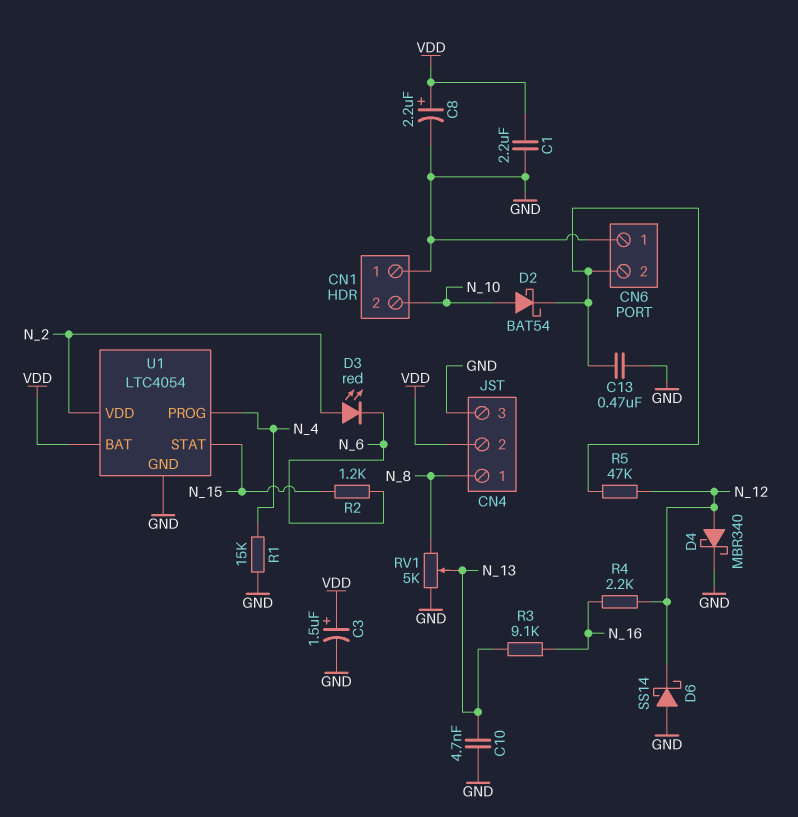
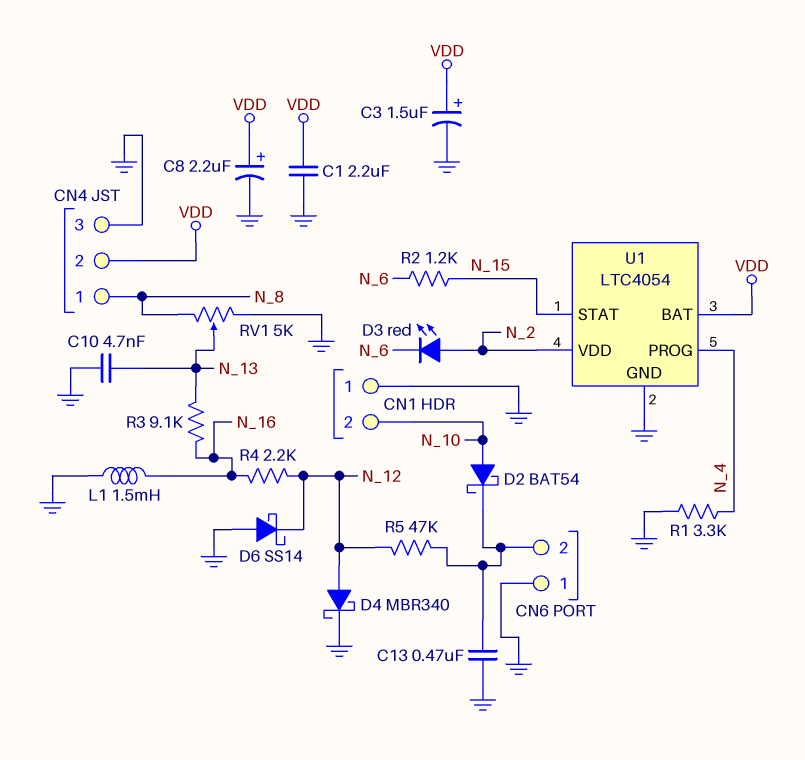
L1: none -> 1.5mH (GND, N_16)
R1: 15k (GND, N_4) -> 3.3k (GND, N_4)

